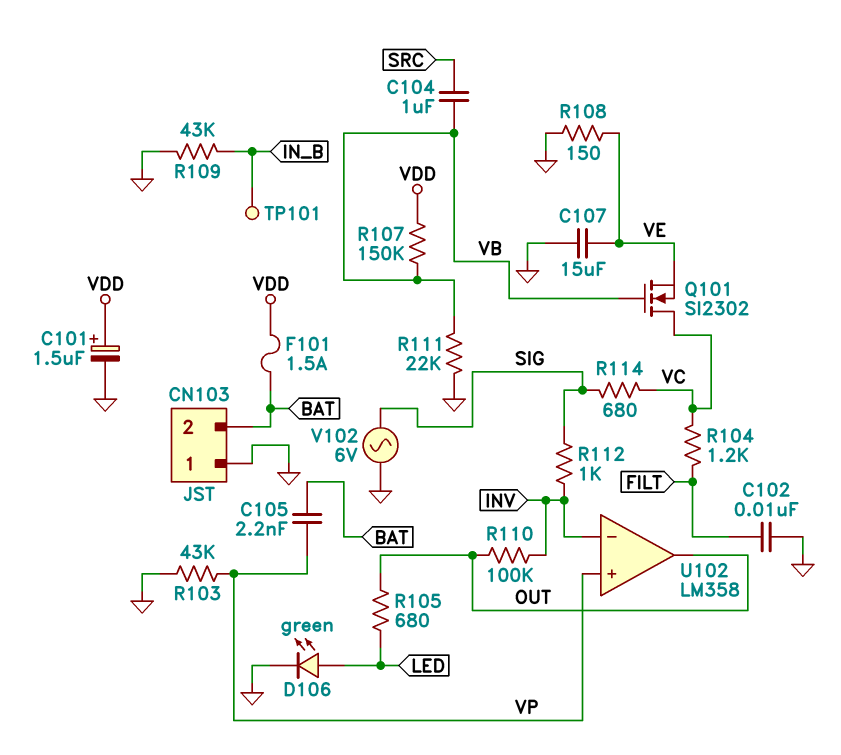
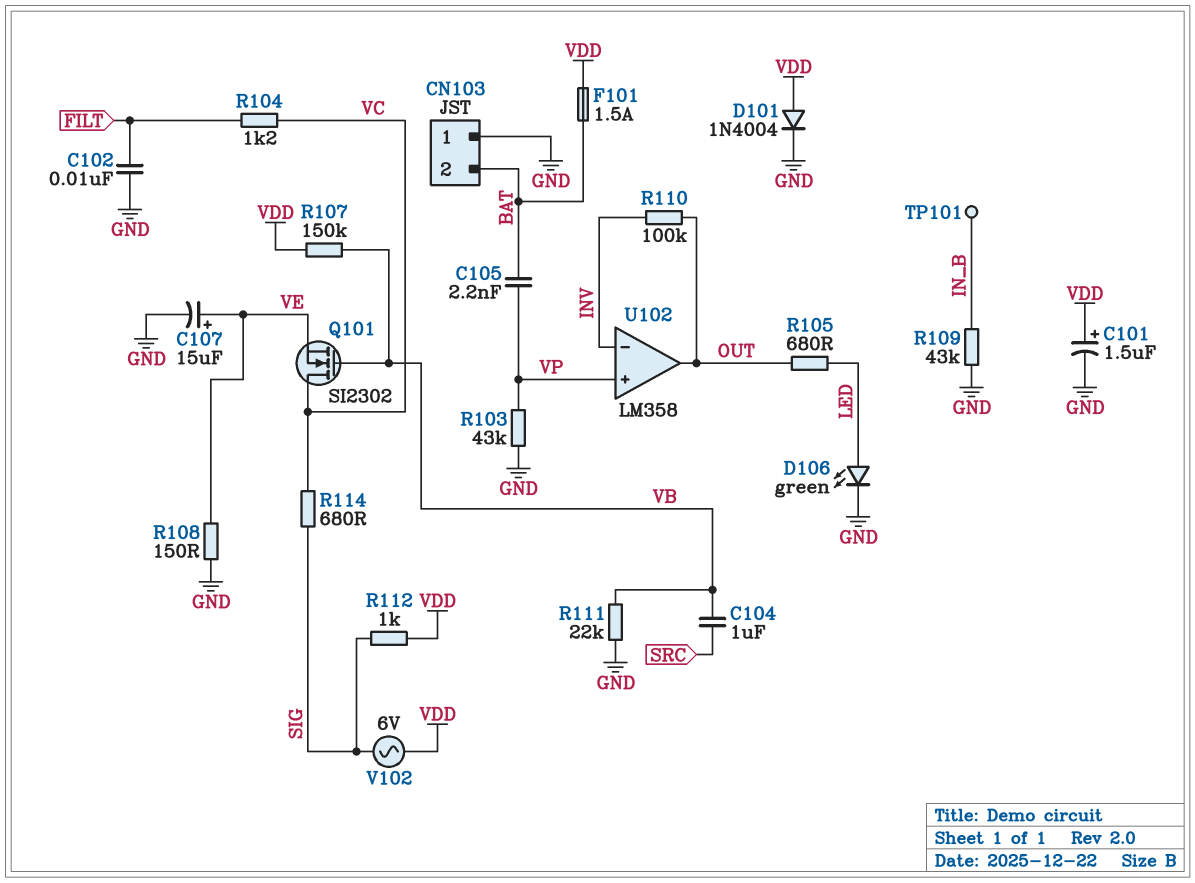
C107: 15uF (GND, VE) -> 15uF (plus VE, minus GND)
D101: none -> diode 1N4004 (A VDD, K GND)
R112: 1k (INV, SIG) -> 1k (SIG, VDD)
V102: AC 6V (GND, SIG) -> AC 6V (SIG, VDD)

